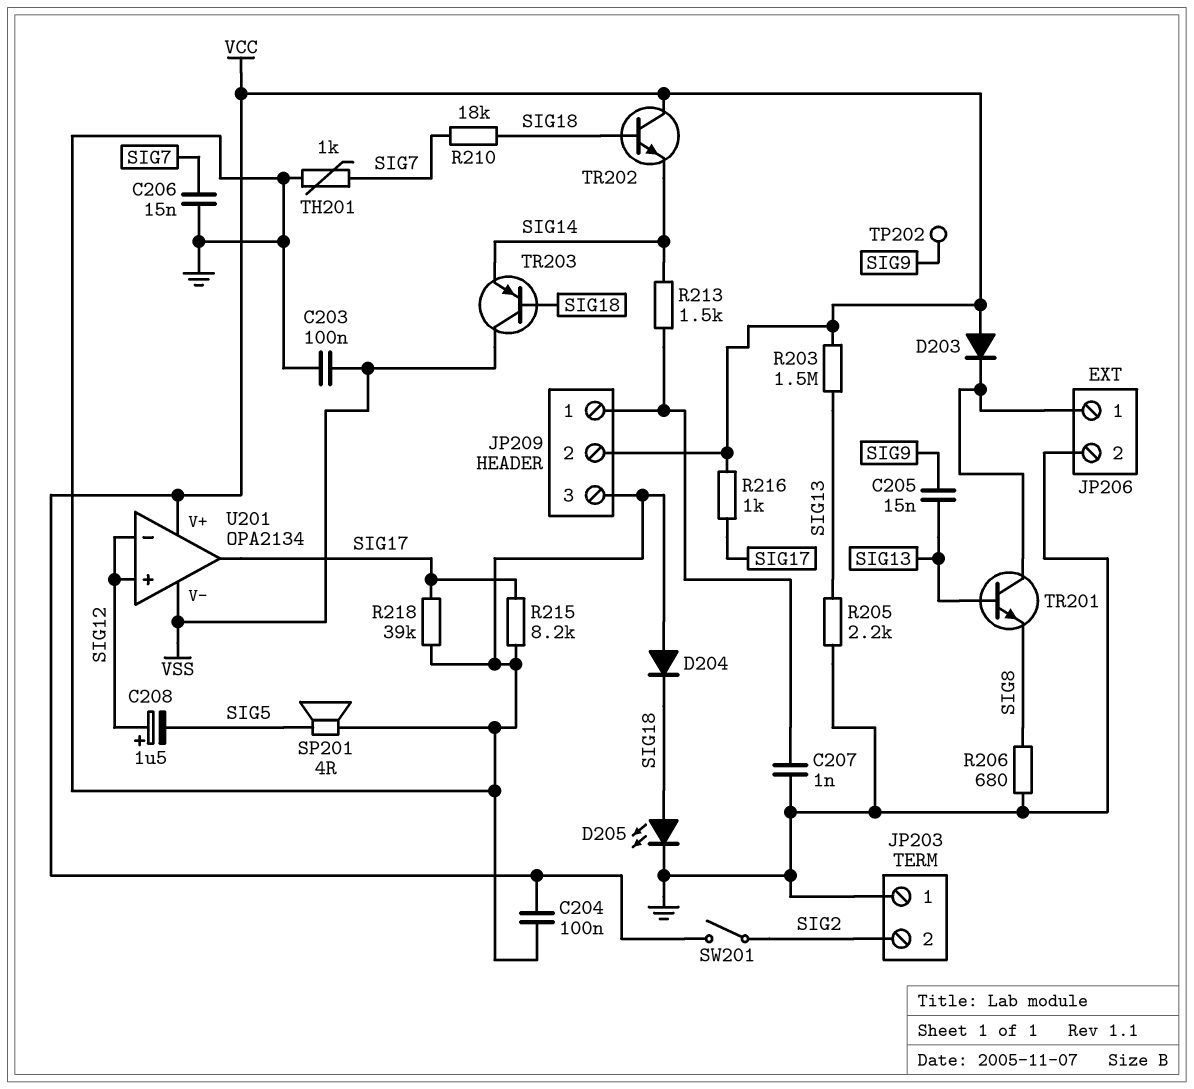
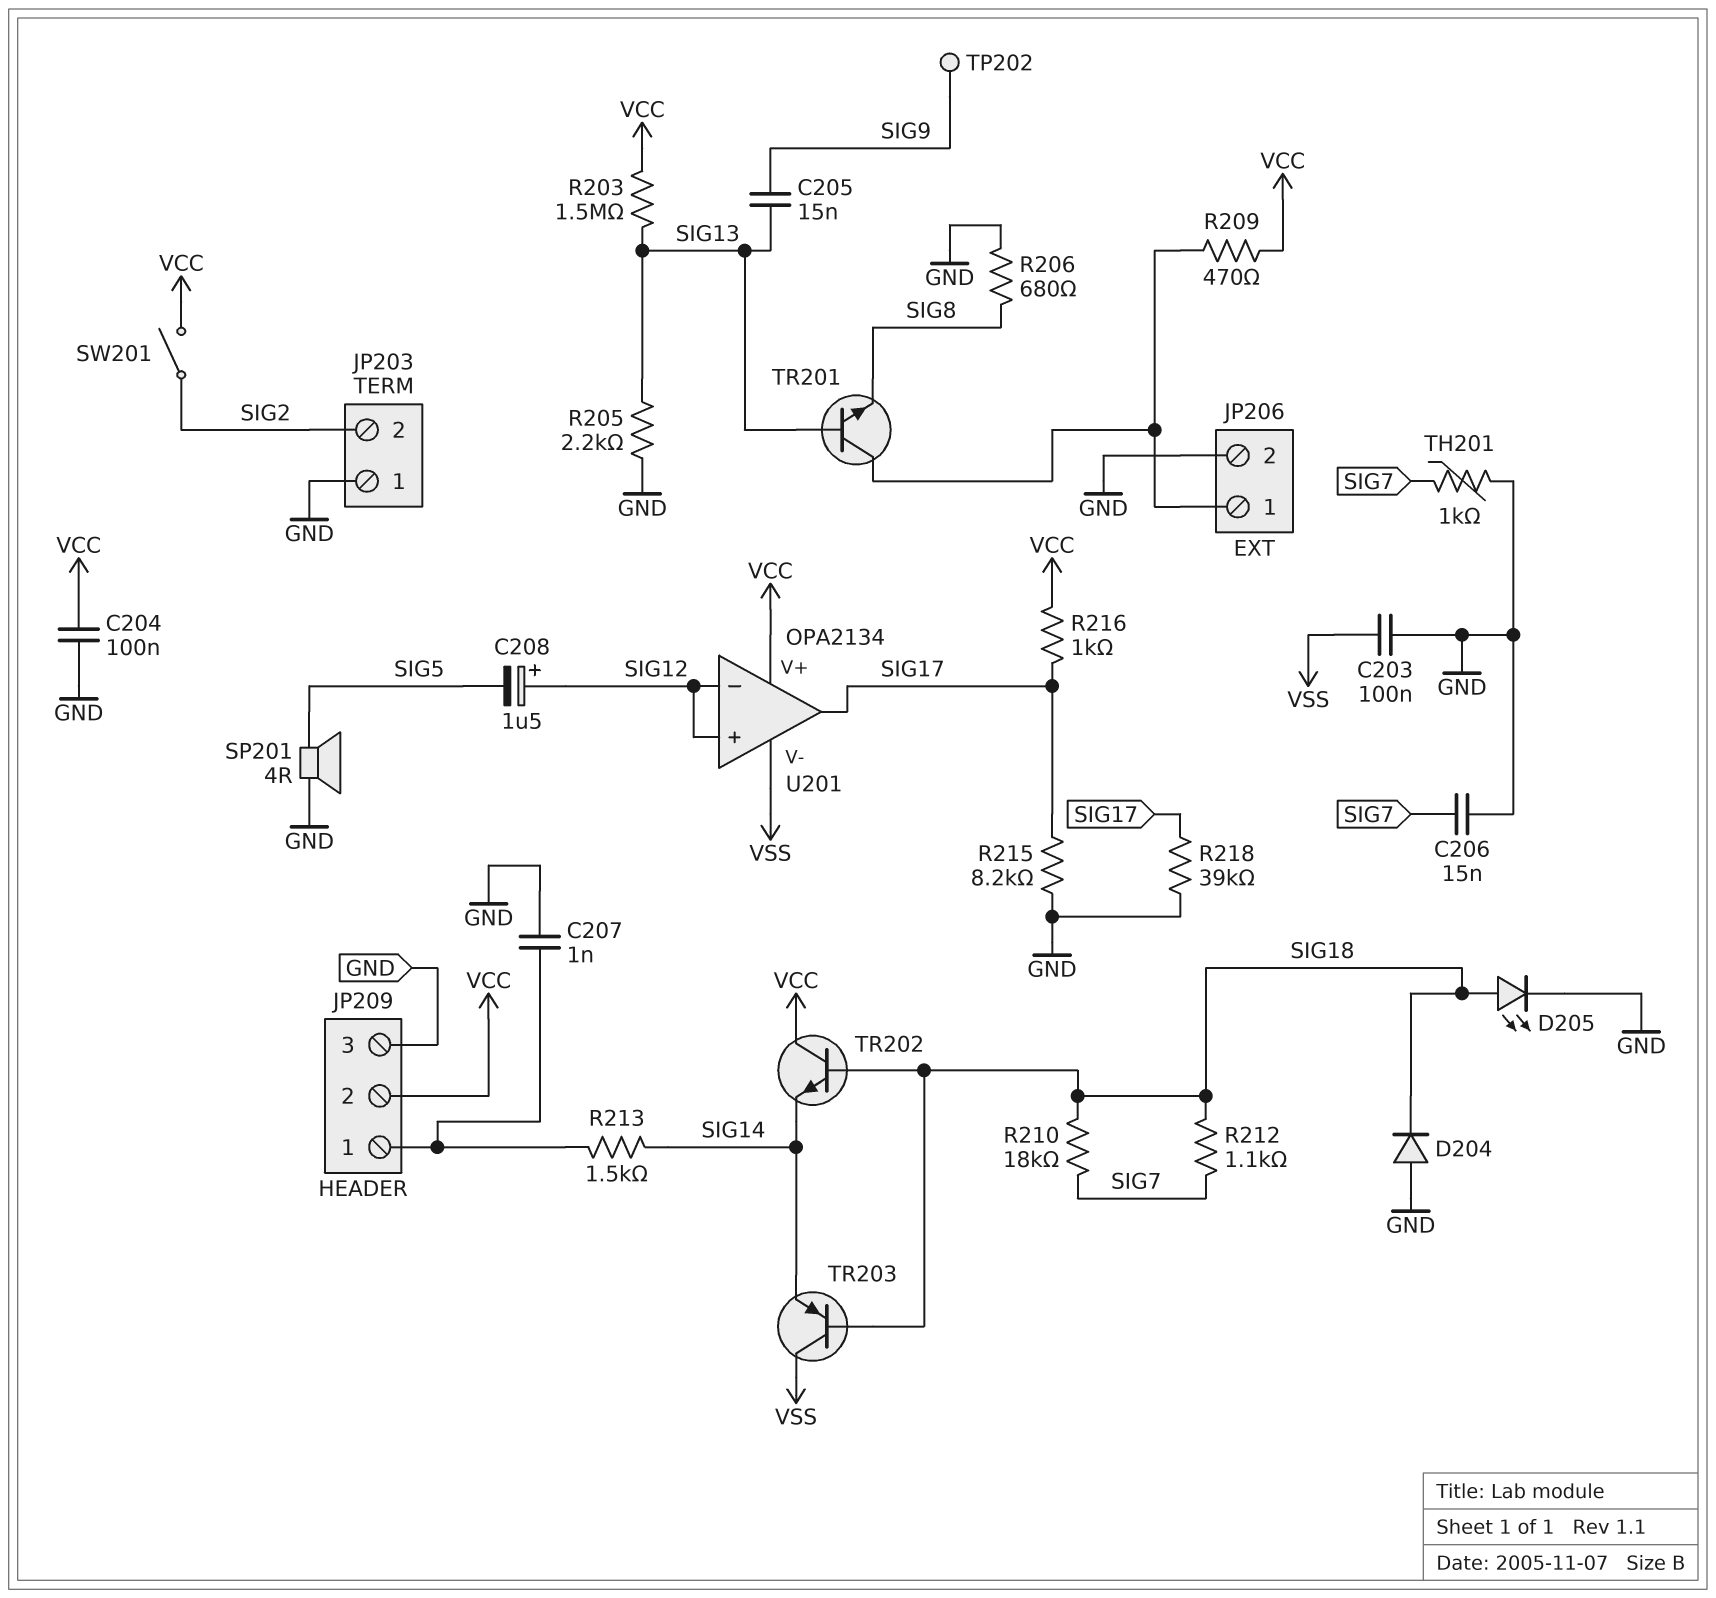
D203: diode (A VCC, K JP206/1) -> none
R209: none -> 470 (JP206/1, VCC)
R212: none -> 1.1k (SIG7, SIG18)

